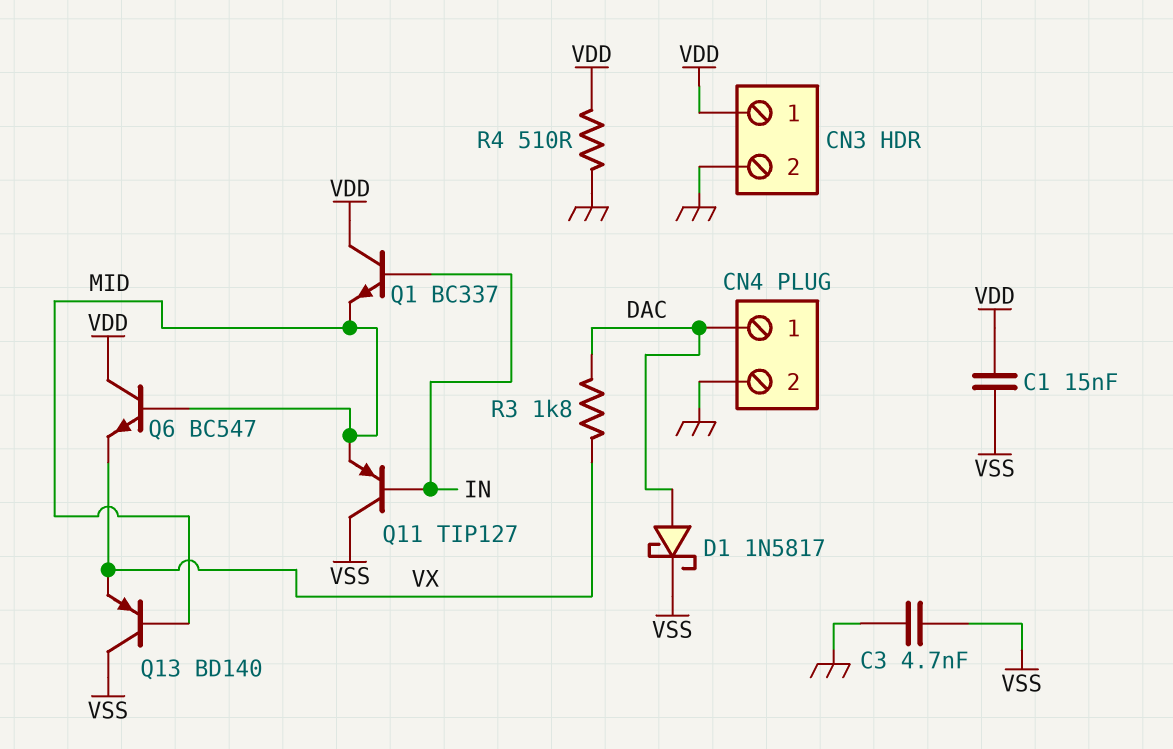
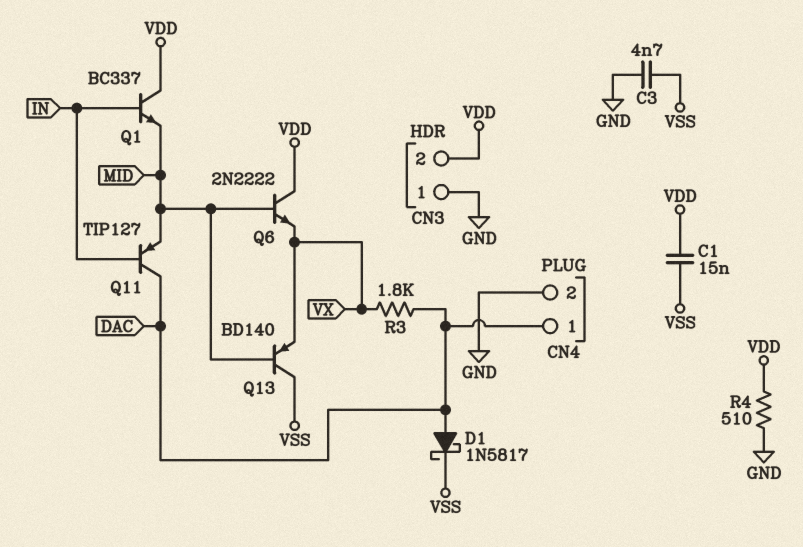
CN3 pin 1: VDD -> GND
CN3 pin 2: GND -> VDD
Q6: NPN BC547 (B MID, C VDD, E VX) -> NPN 2N2222 (B MID, C VDD, E VX)
Q11: PNP TIP127 (B IN, C VSS, E MID) -> PNP TIP127 (B IN, C DAC, E MID)

